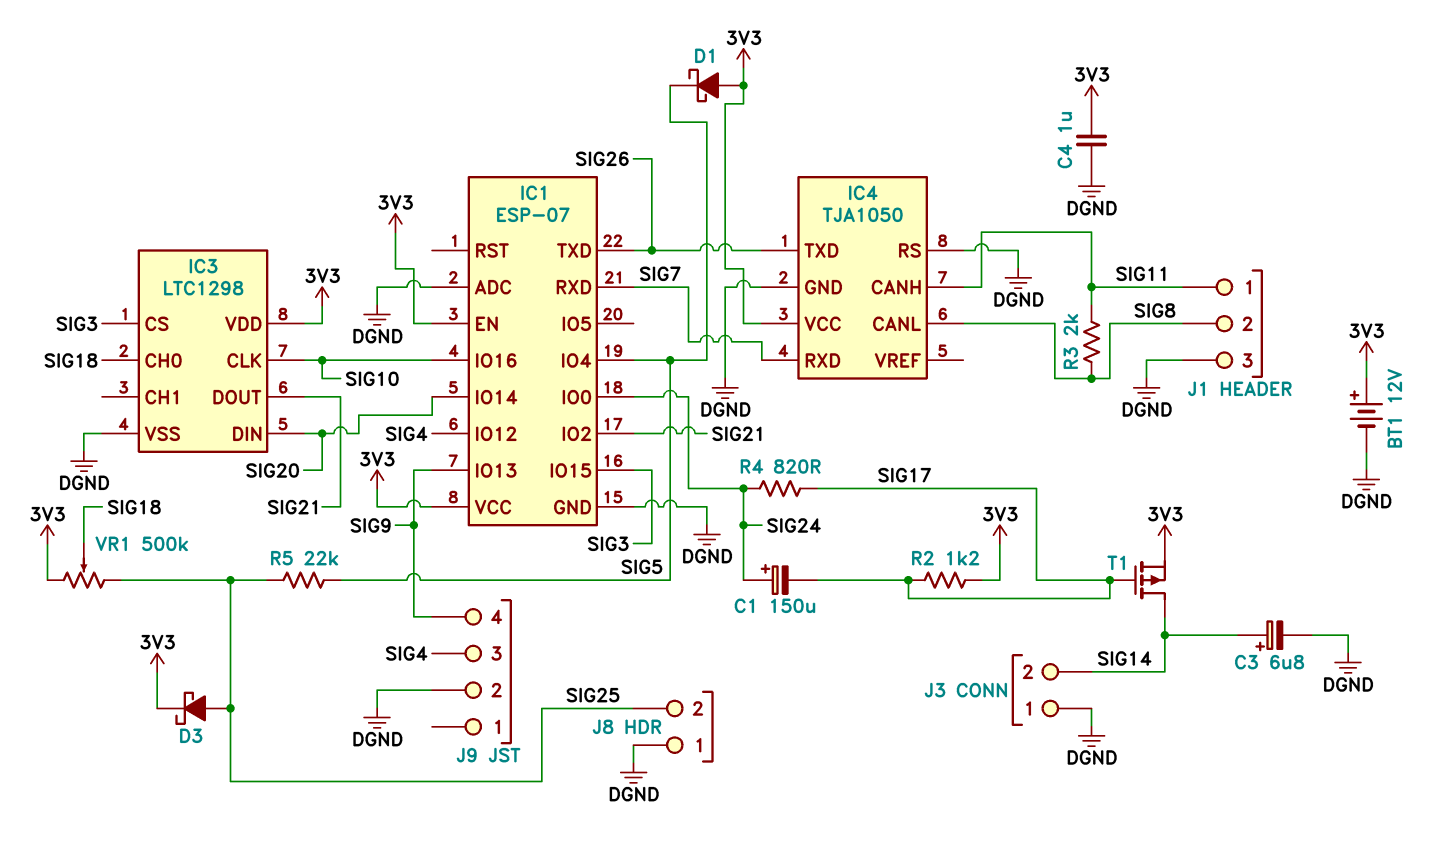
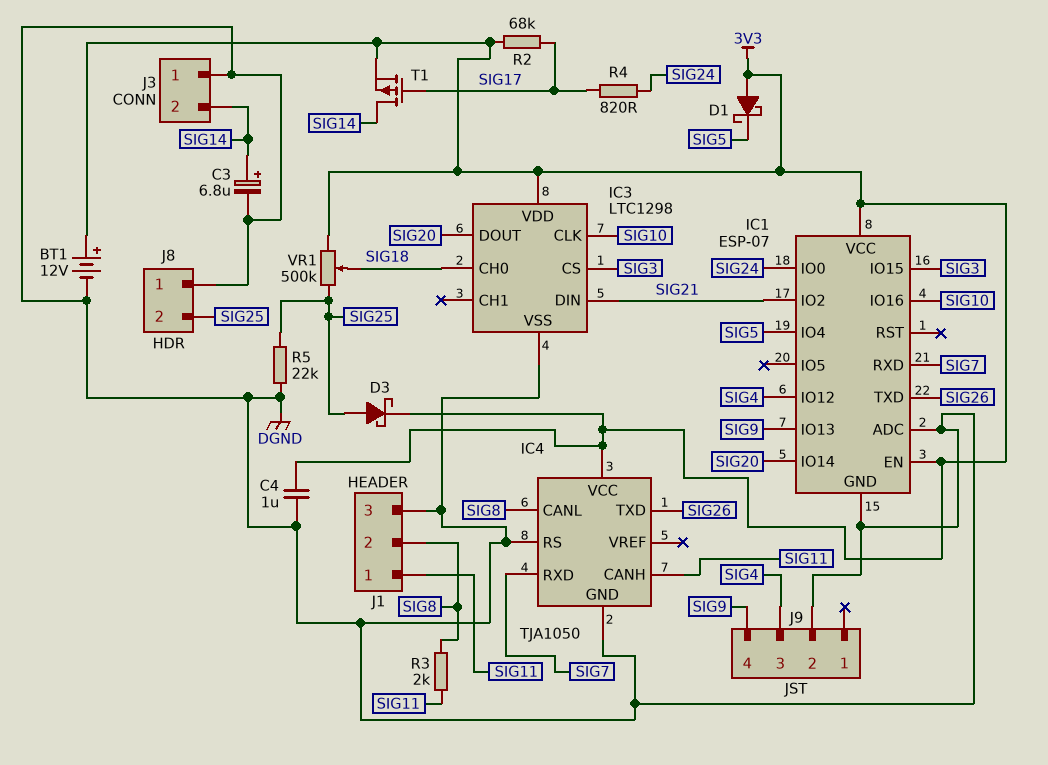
C1: 150uF (plus SIG24, minus SIG17) -> none
IC3 pin DIN: SIG20 -> SIG21
IC3 pin DOUT: SIG21 -> SIG20
R2: 1.2k (3V3, SIG17) -> 68k (3V3, SIG17)
R5: 22k (SIG5, SIG25) -> 22k (DGND, SIG25)

